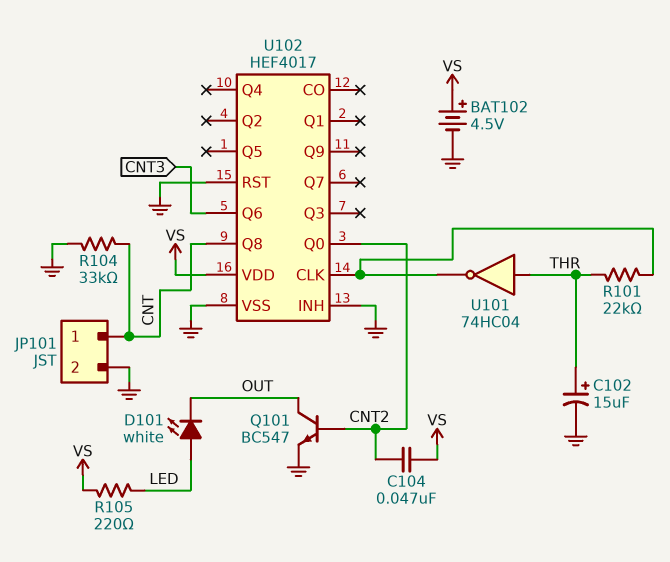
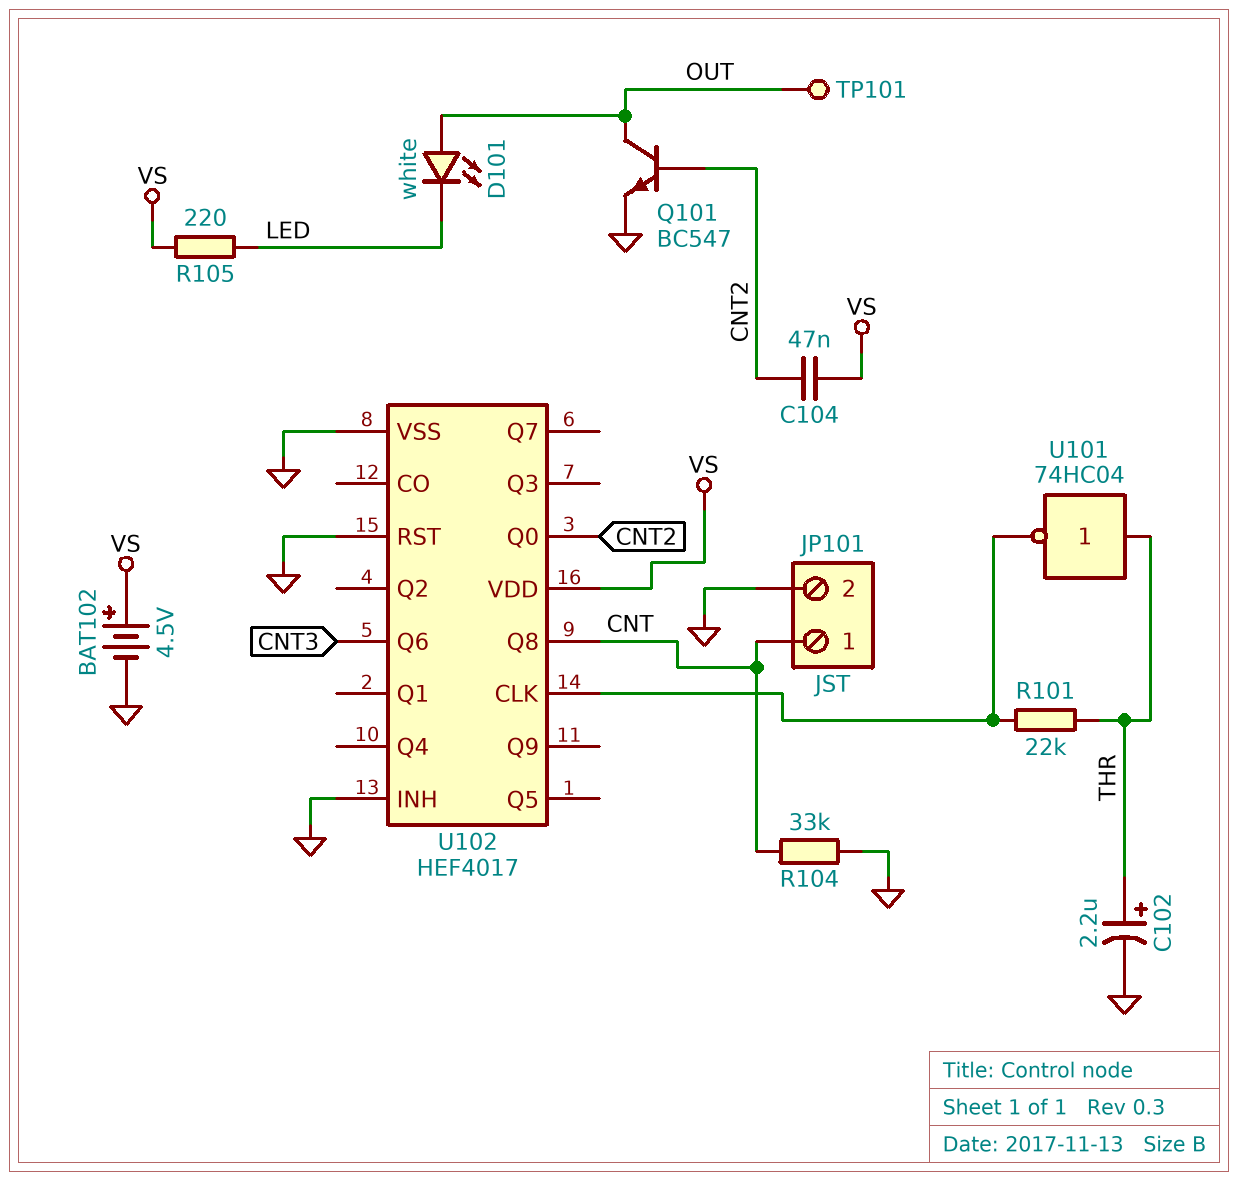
C102: 15uF (plus THR, minus GND) -> 2.2uF (plus THR, minus GND)
D101: LED white (A LED, K OUT) -> LED white (A OUT, K LED)
TP101: none -> test point (OUT)

